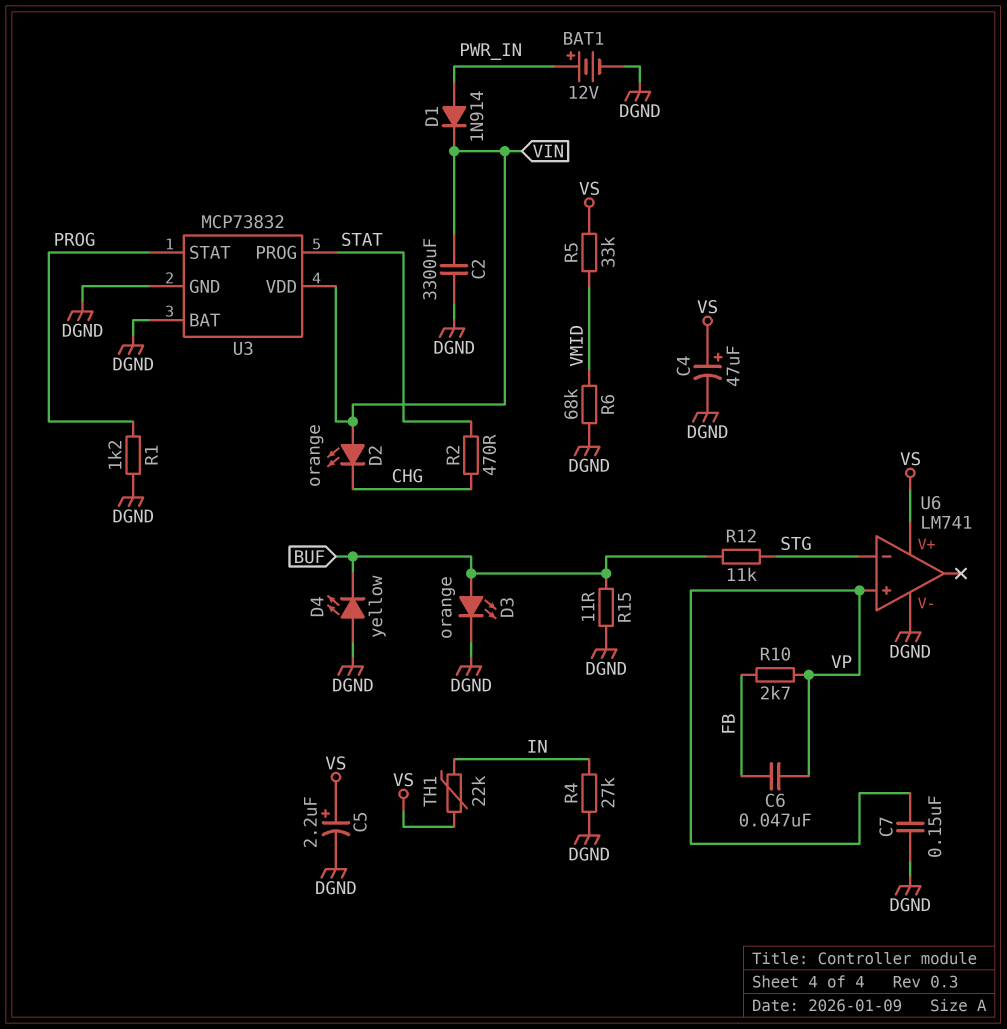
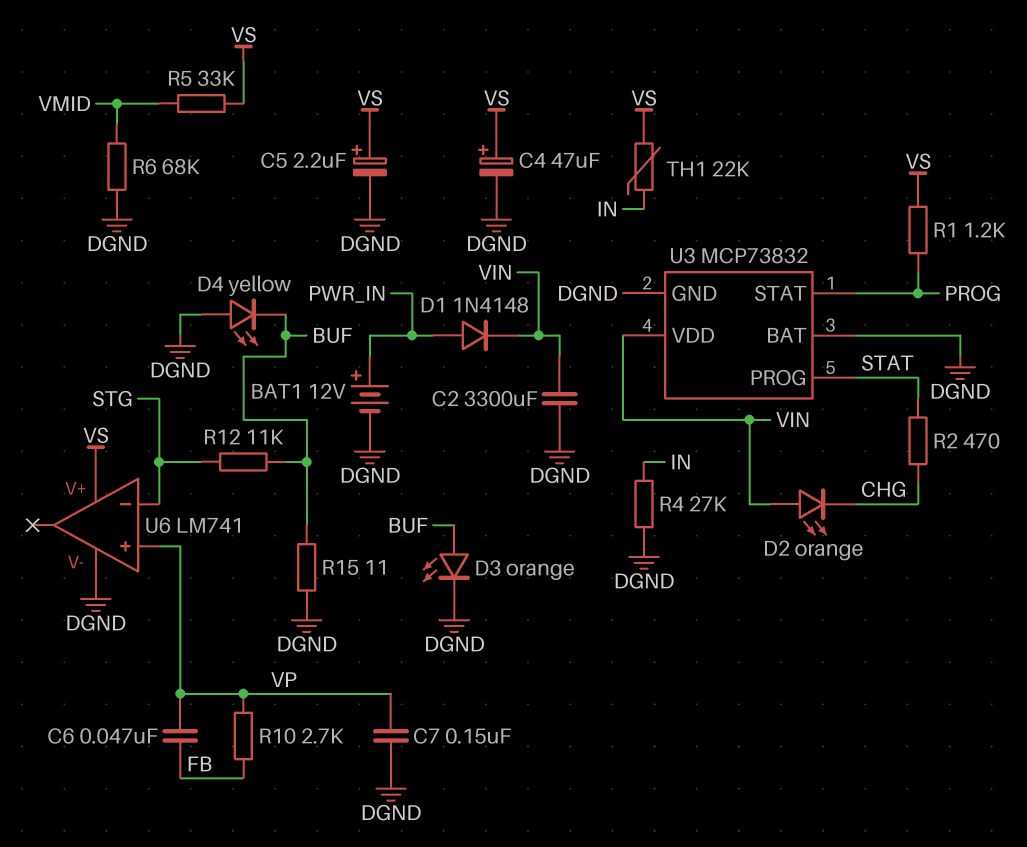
D1: diode 1N914 (A PWR_IN, K VIN) -> diode 1N4148 (A PWR_IN, K VIN)
R1: 1.2k (DGND, PROG) -> 1.2k (PROG, VS)

